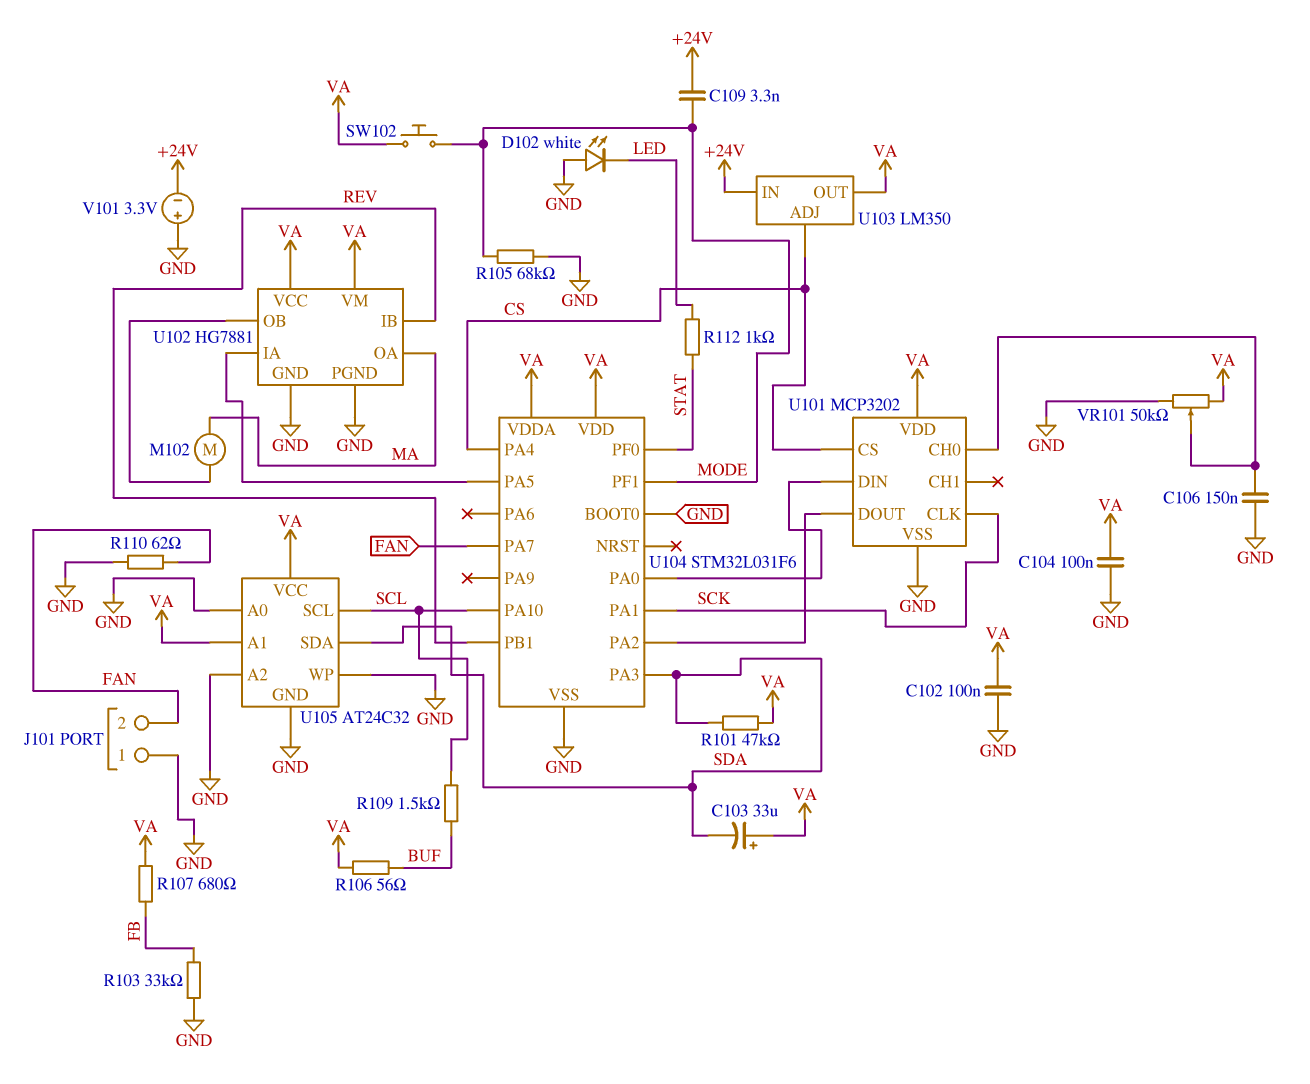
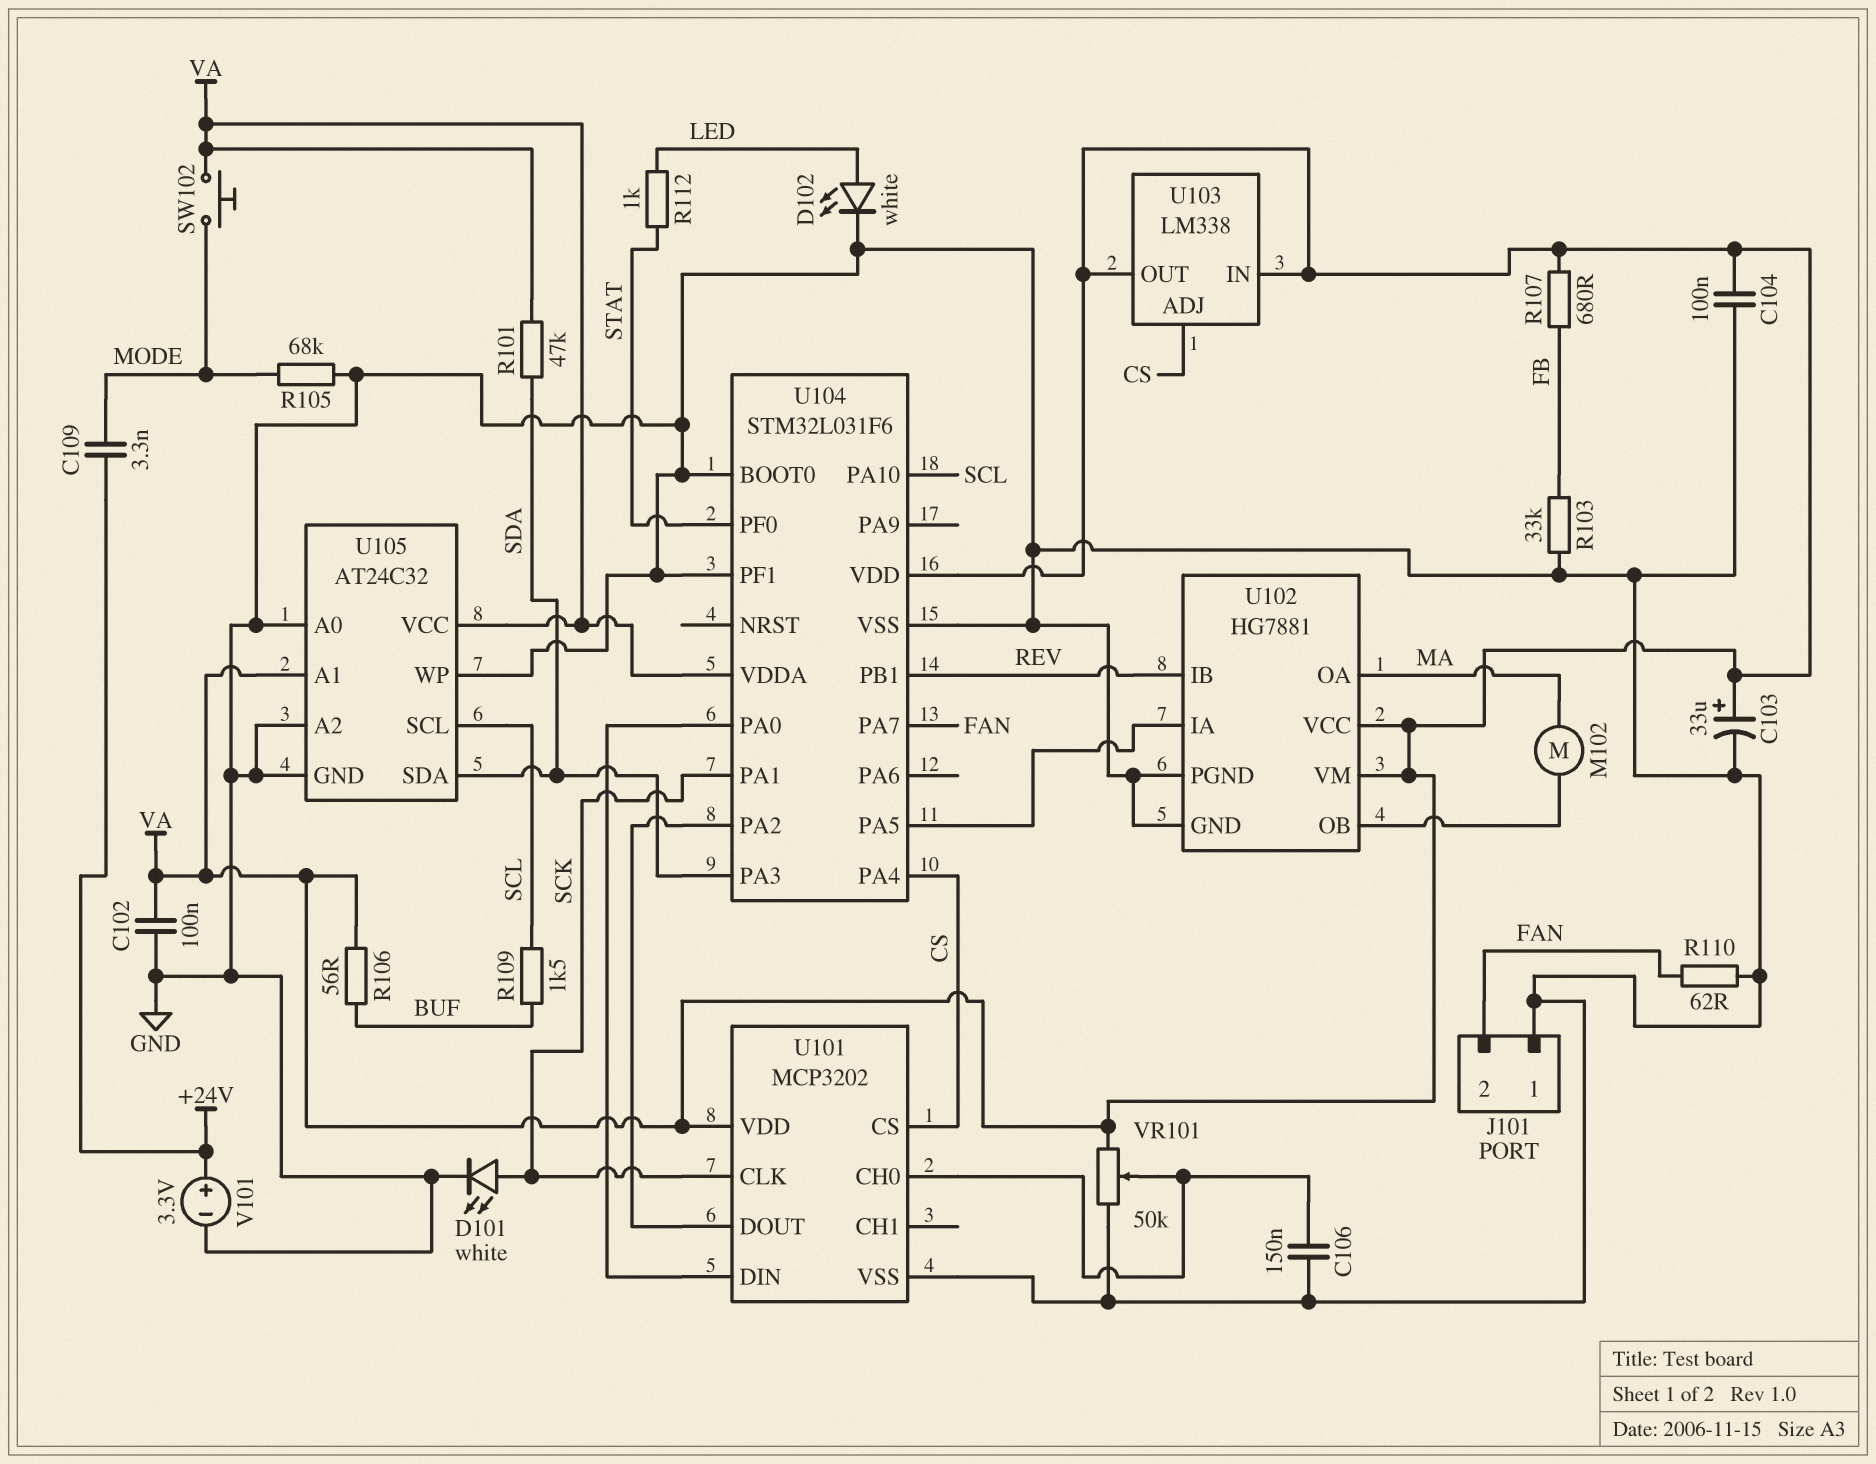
C103: 33uF (plus VA, minus SDA) -> 33uF (plus VA, minus GND)
D101: none -> LED white (A SCK, K GND)
D102: LED white (A GND, K LED) -> LED white (A LED, K GND)
U103: LM350 -> LM338
U103 pin IN: +24V -> VA
U104 pin PF1: MODE -> GND
V101: 3.3V (plus GND, minus +24V) -> 3.3V (plus +24V, minus GND)

